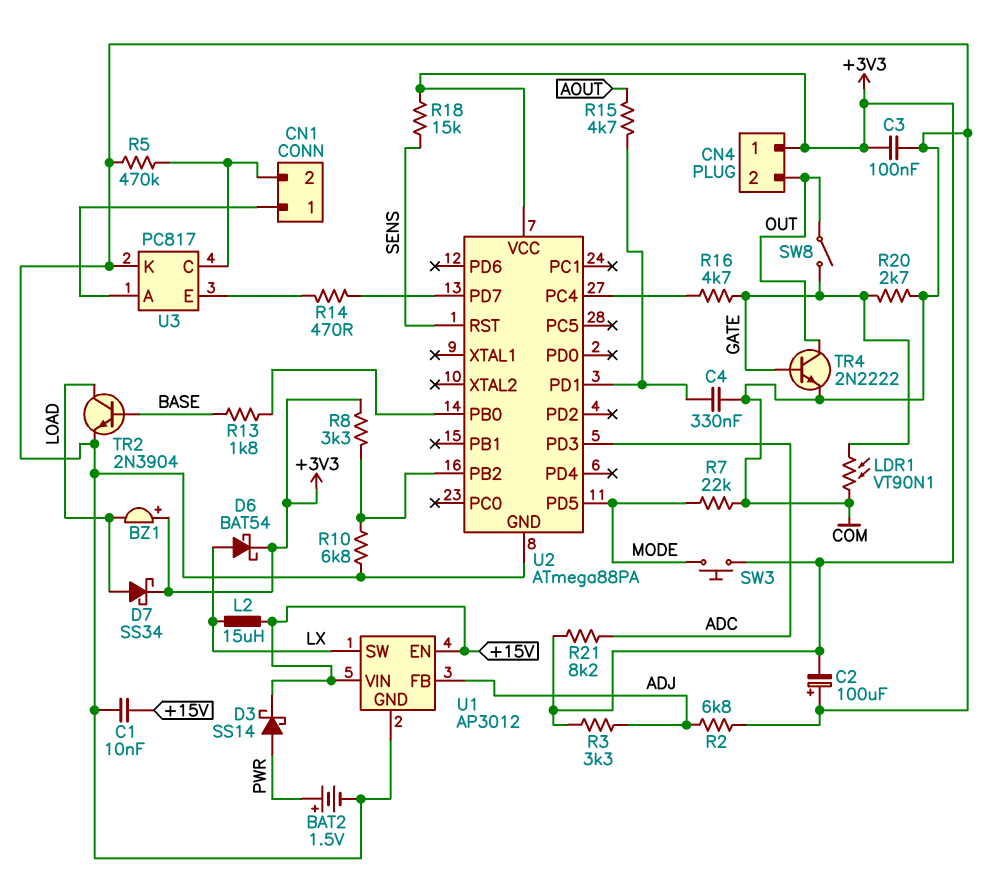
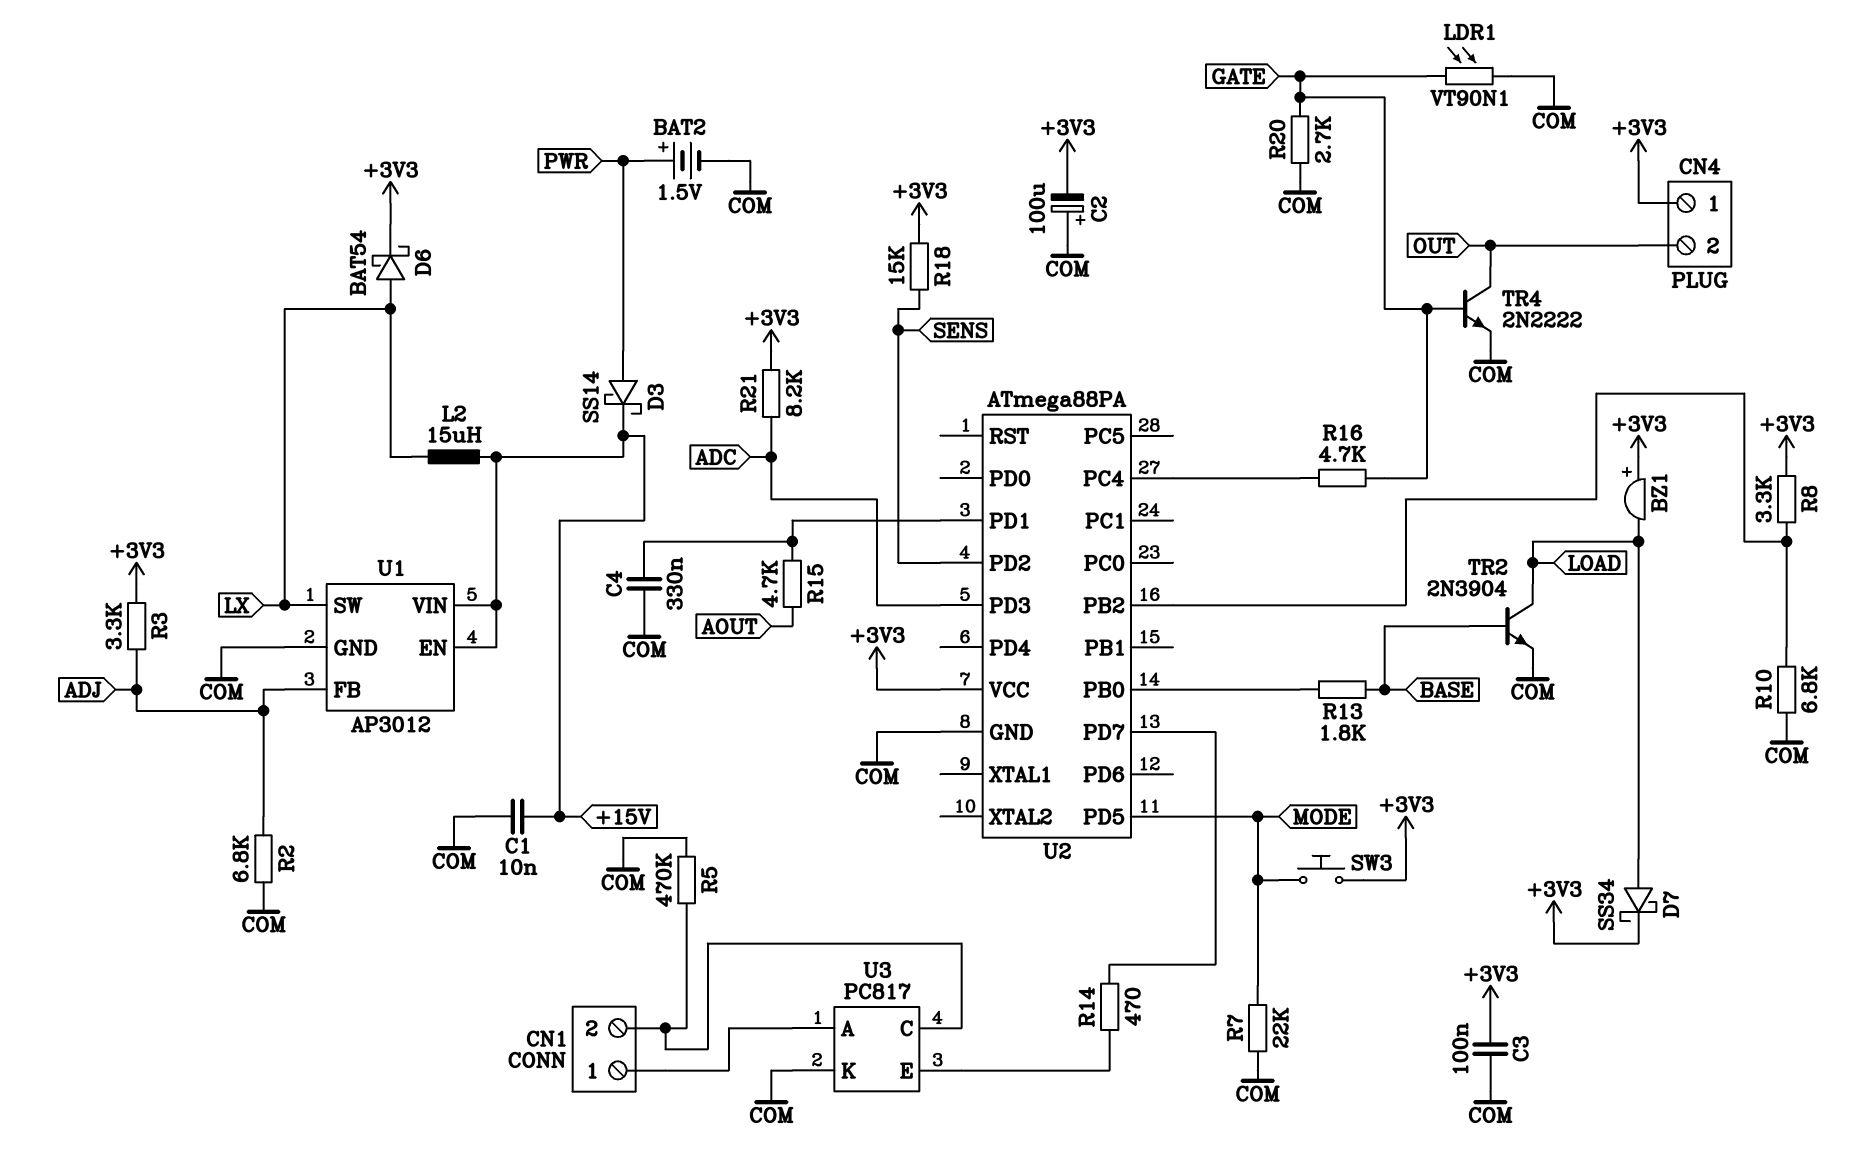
SW8: switch (GATE, OUT) -> none
U2 pin PD2: none -> SENS
U2 pin RST: SENS -> none

